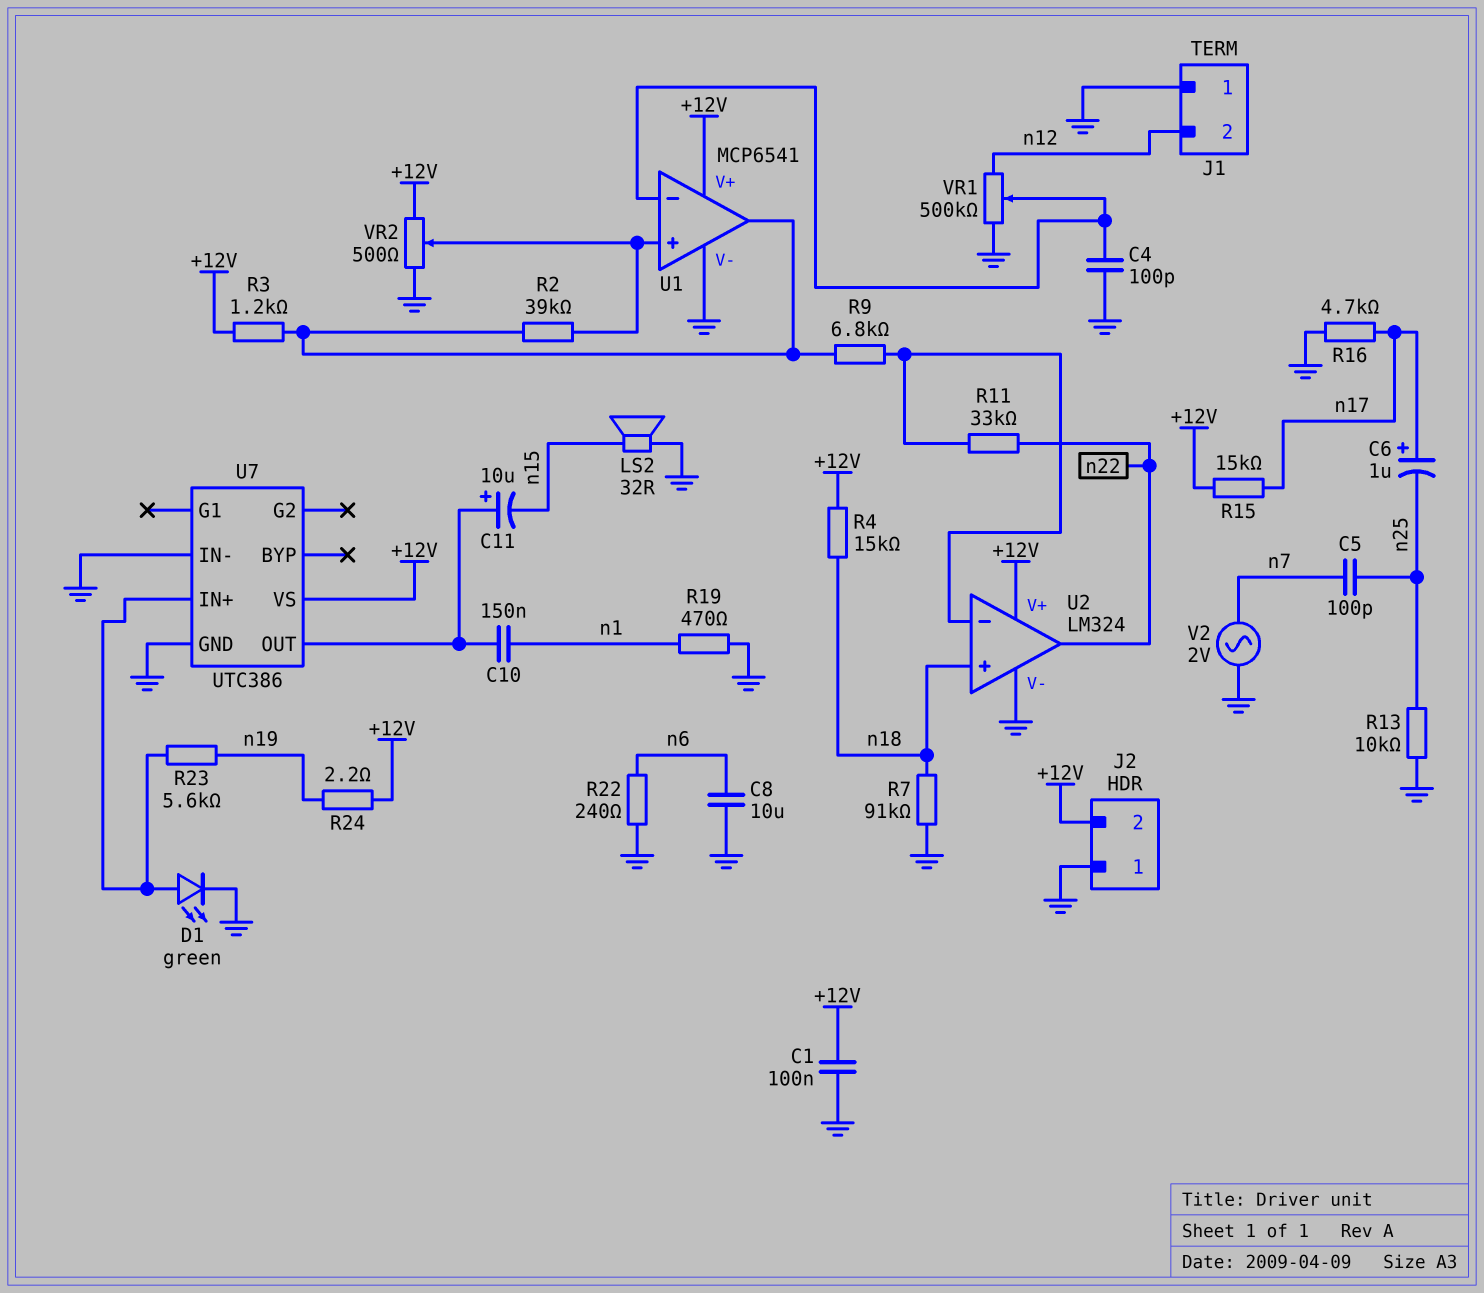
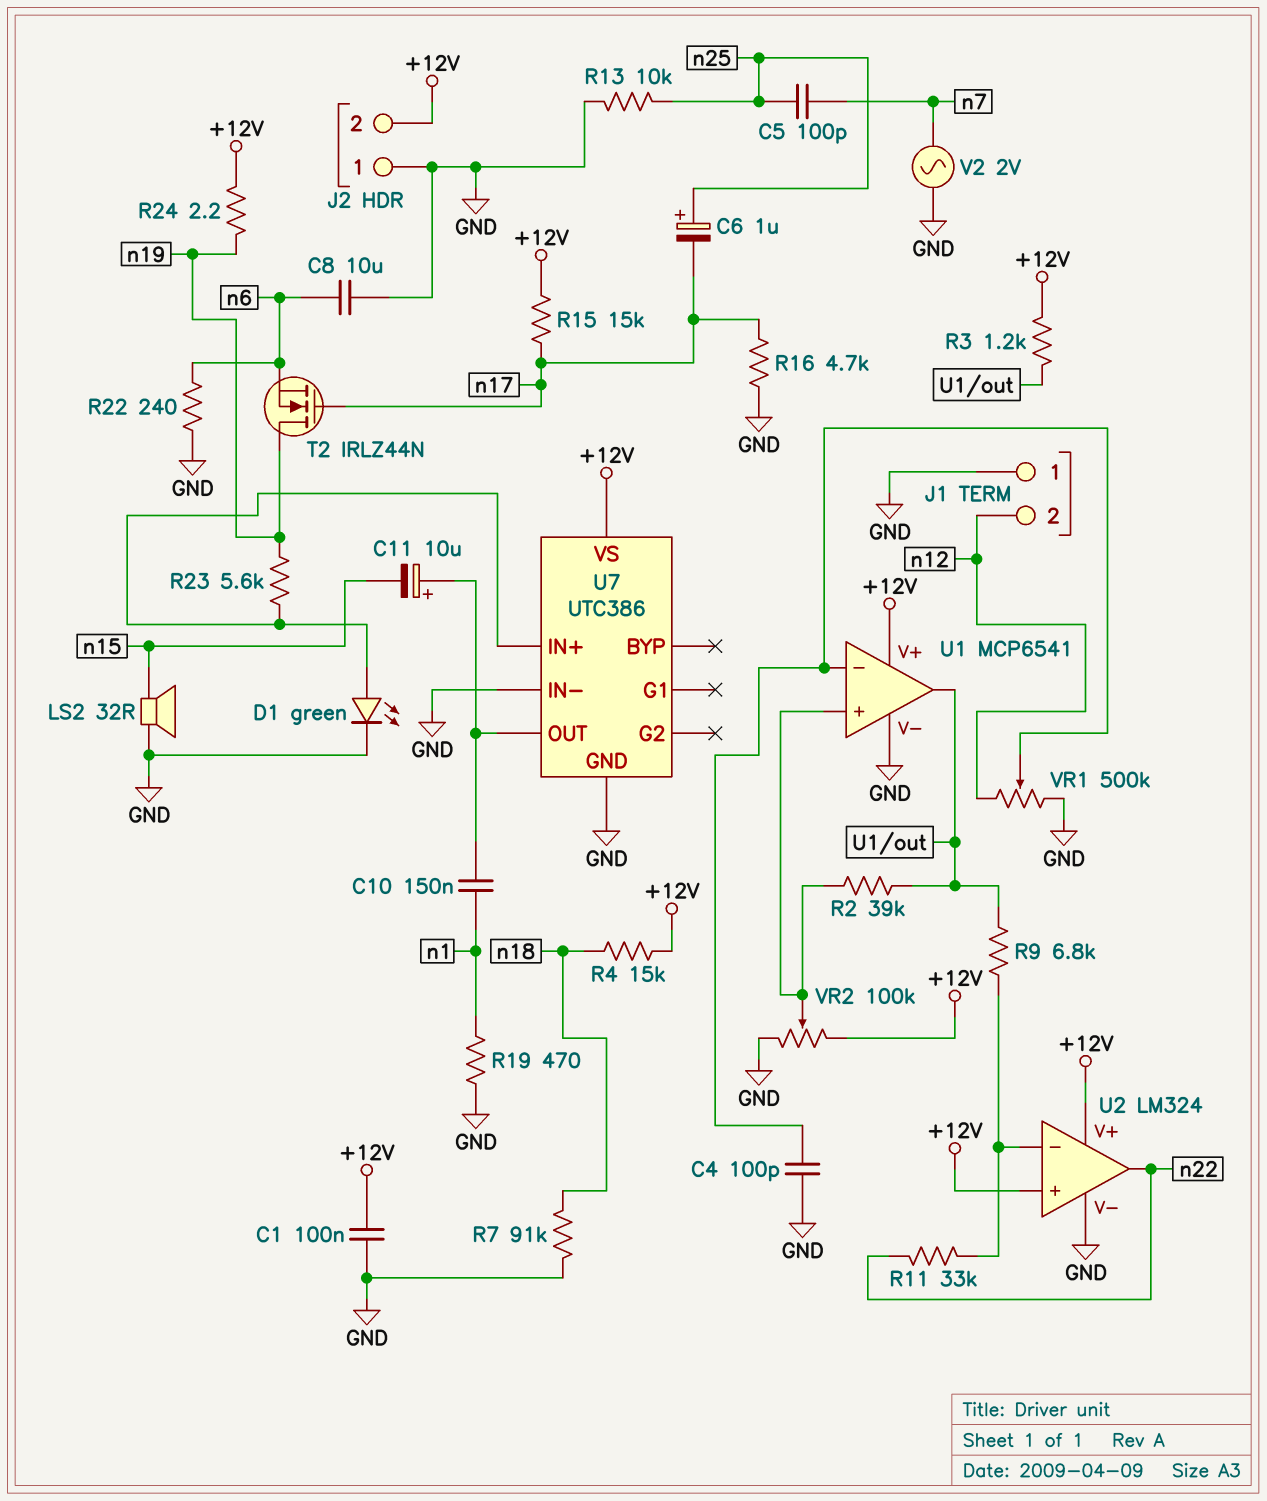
C6: 1uF (plus n17, minus n25) -> 1uF (plus n25, minus n17)
T2: none -> NMOS IRLZ44N (G n17, D n19, S n6)
U2 pin in+: n18 -> +12V
VR2: 500 (+12V, GND, wiper U1/in+) -> 100k (+12V, GND, wiper U1/in+)

